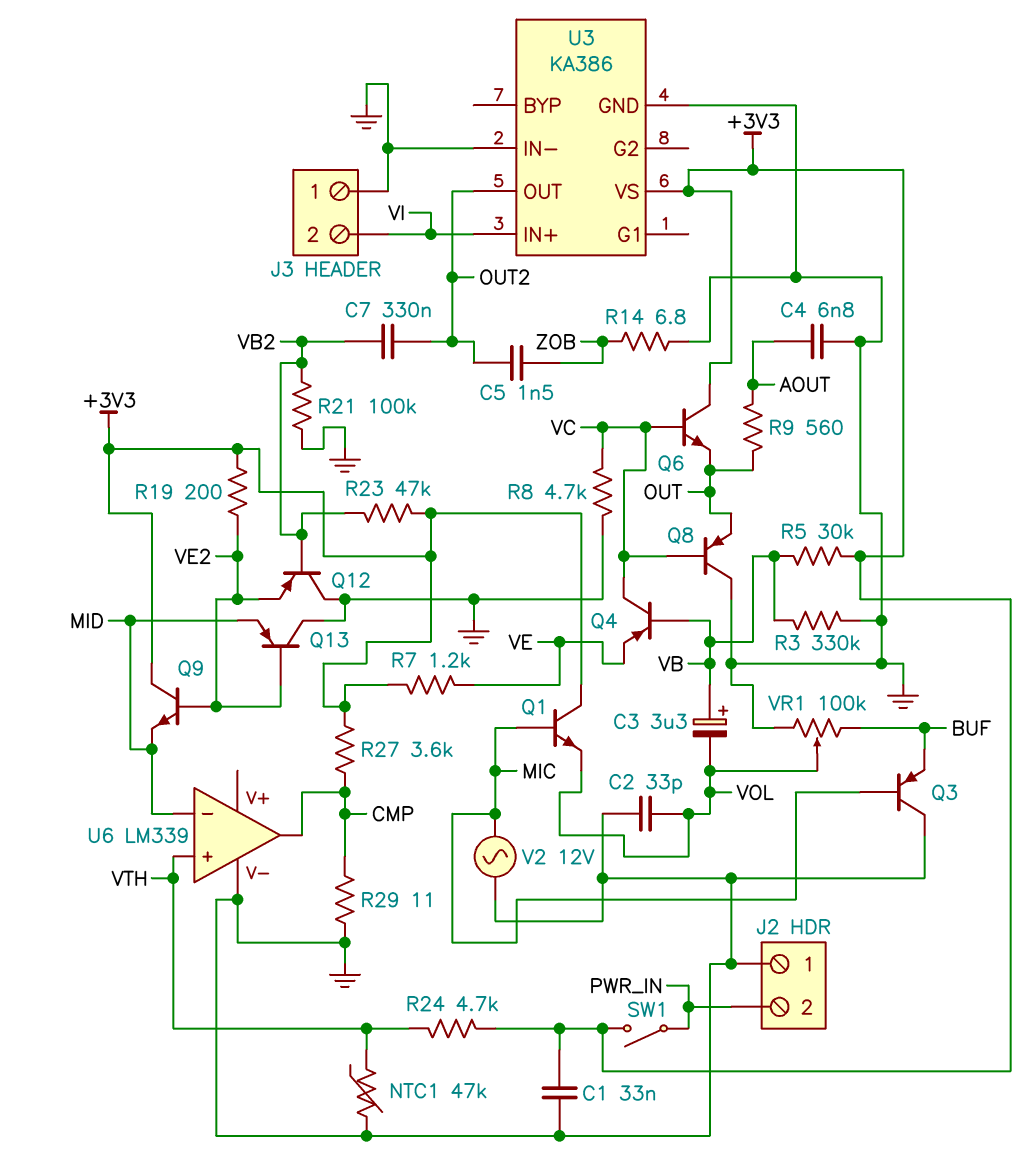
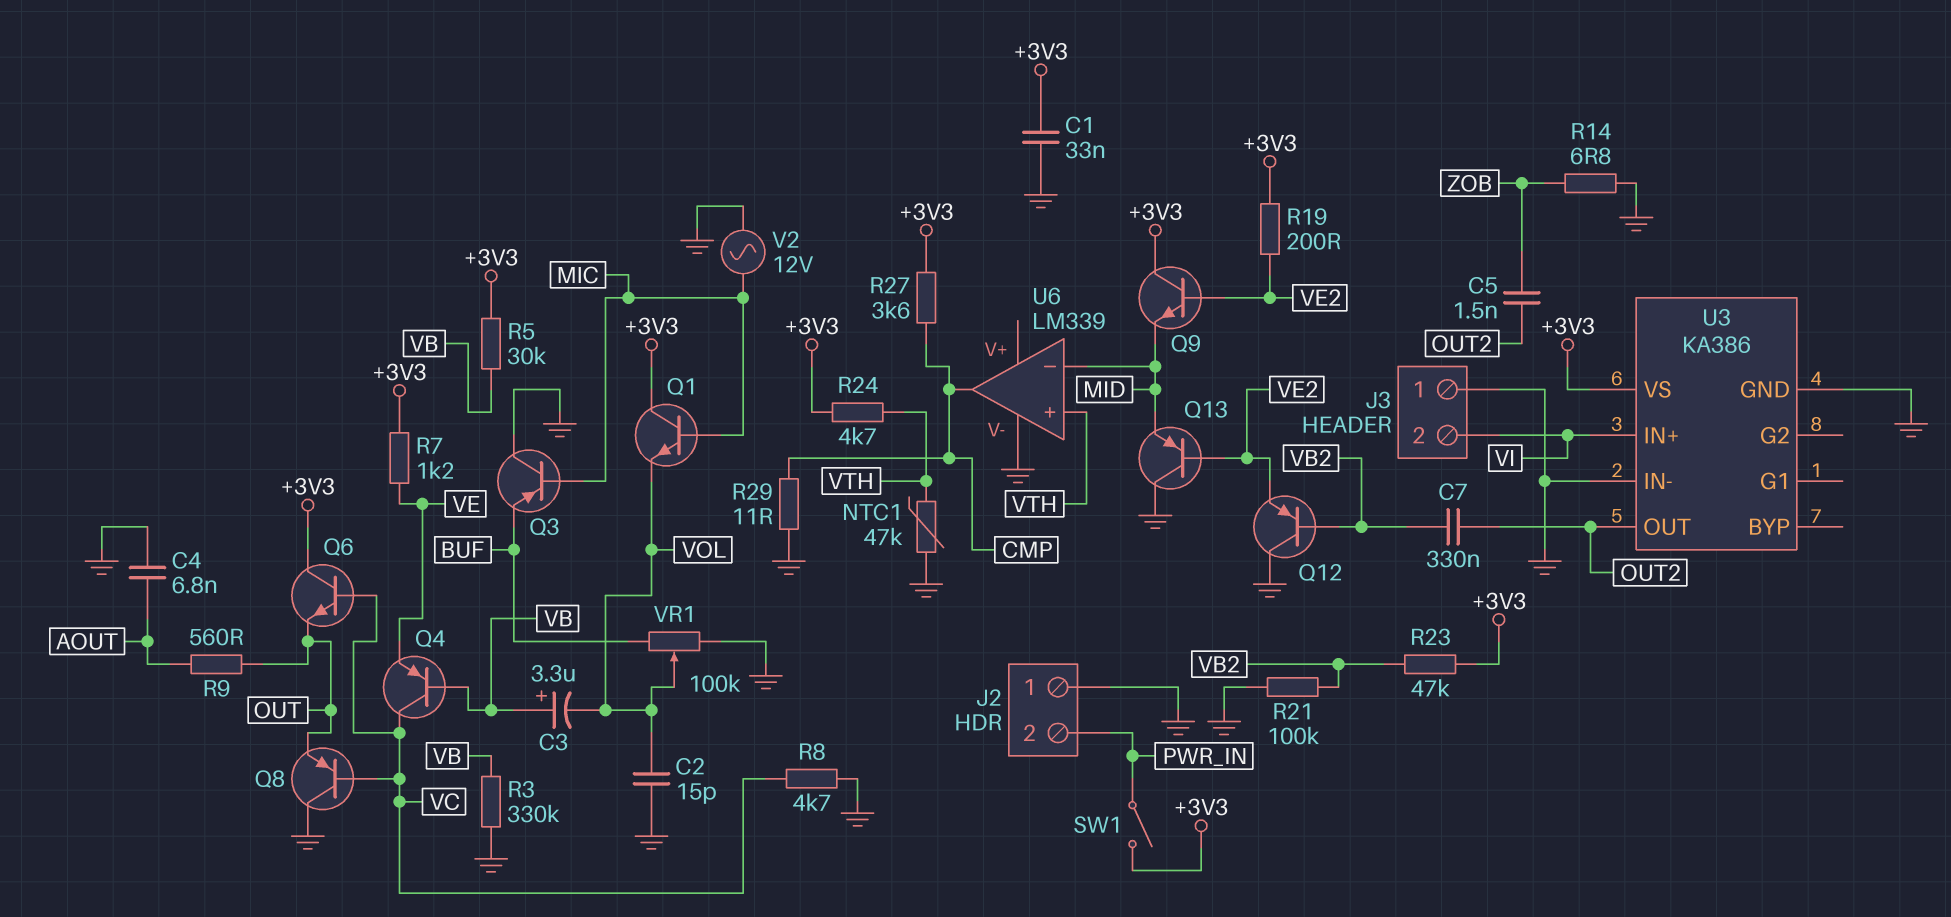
C2: 33pF (GND, VOL) -> 15pF (GND, VOL)

